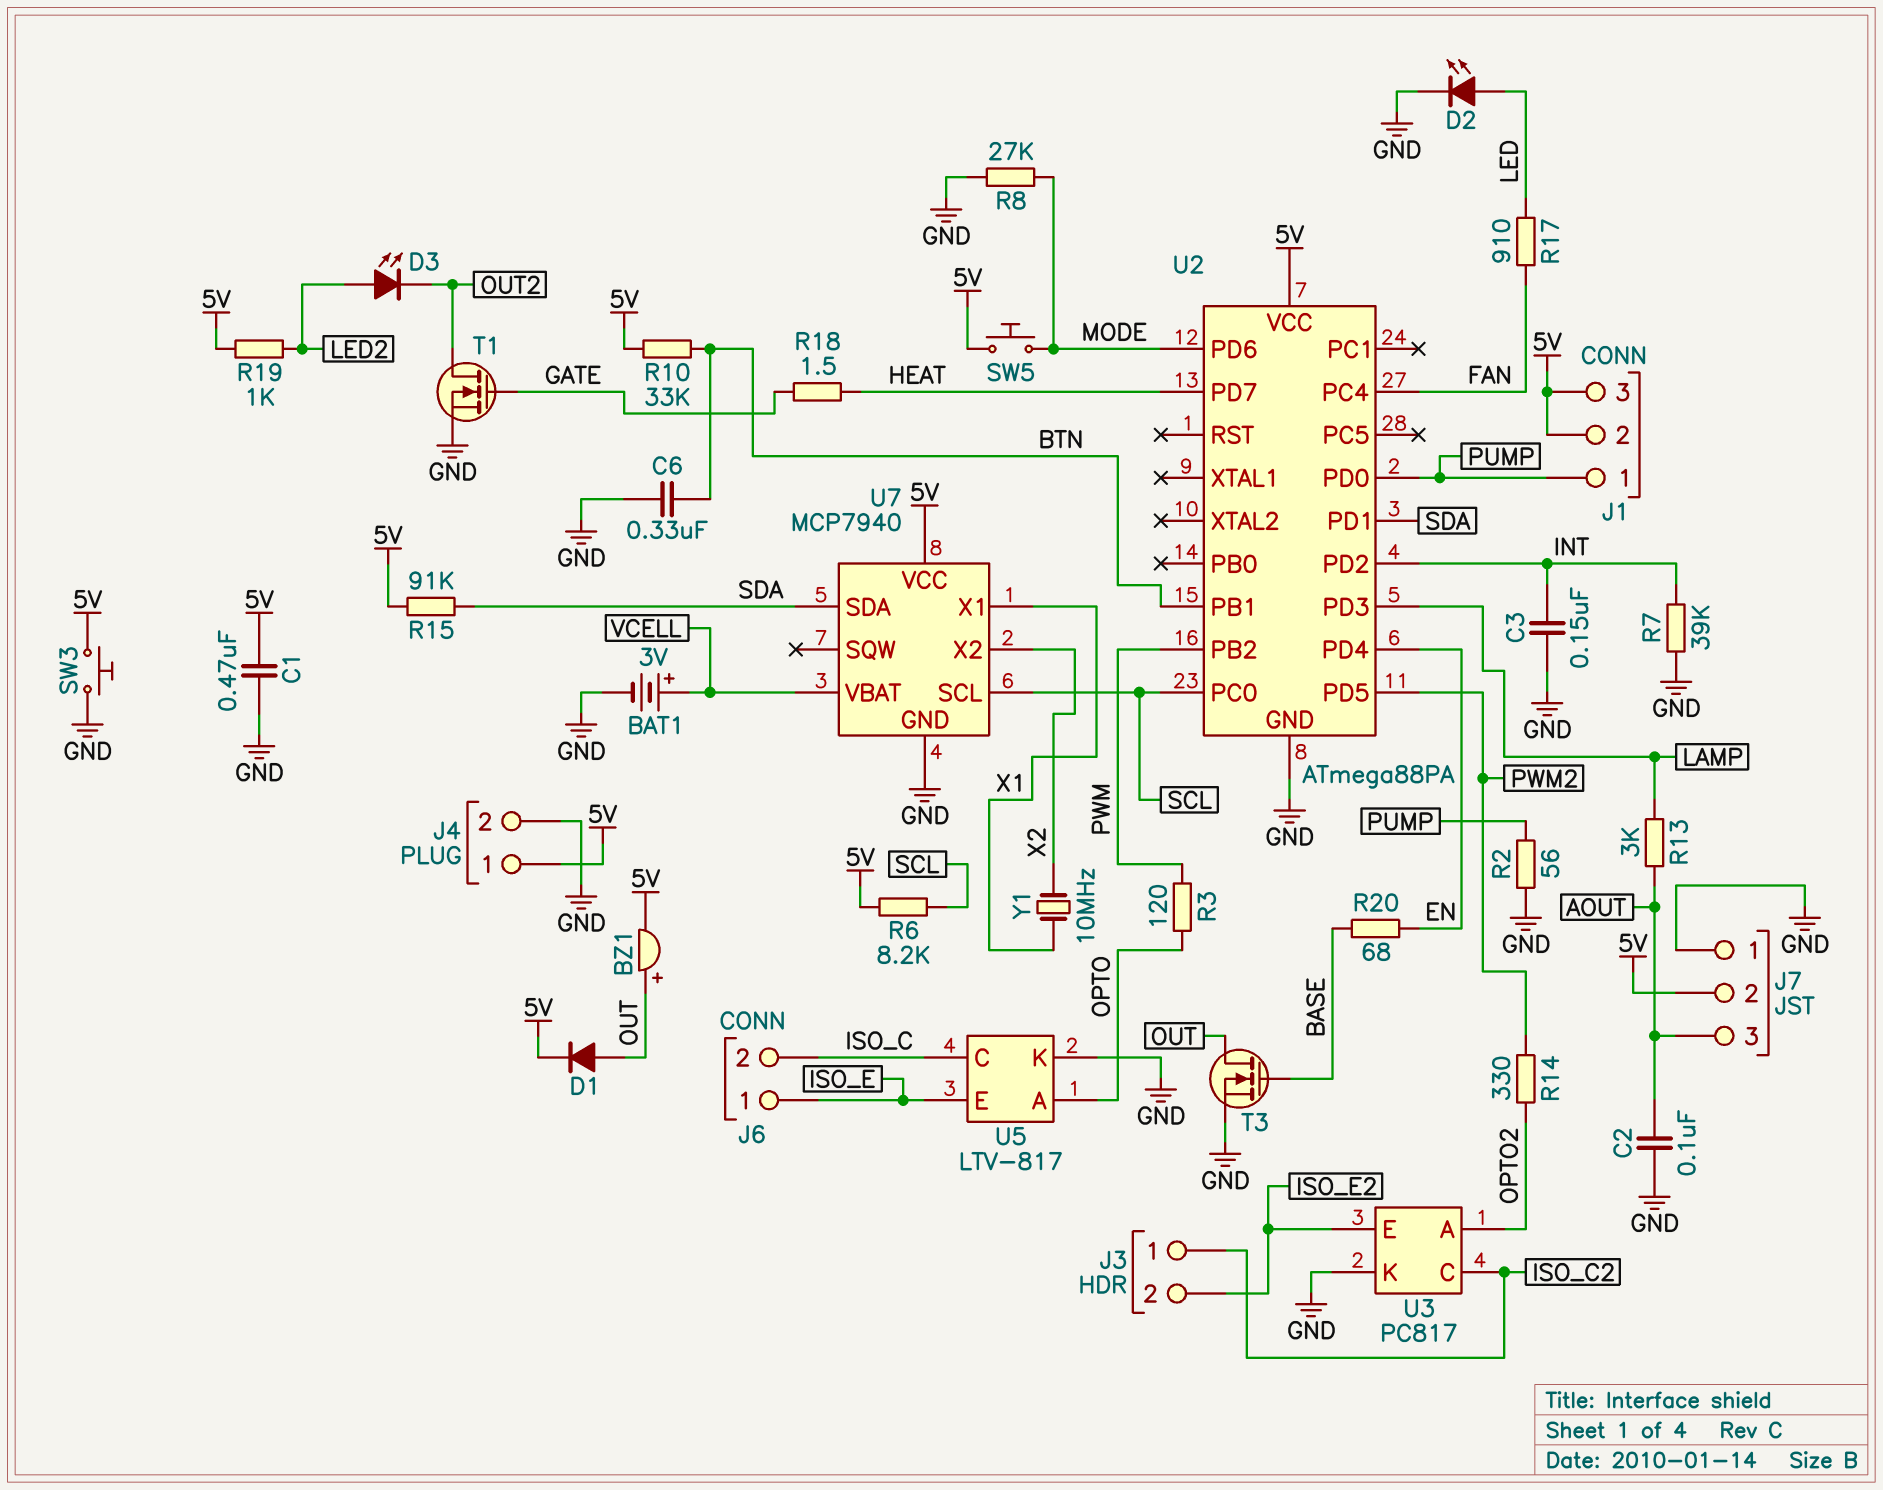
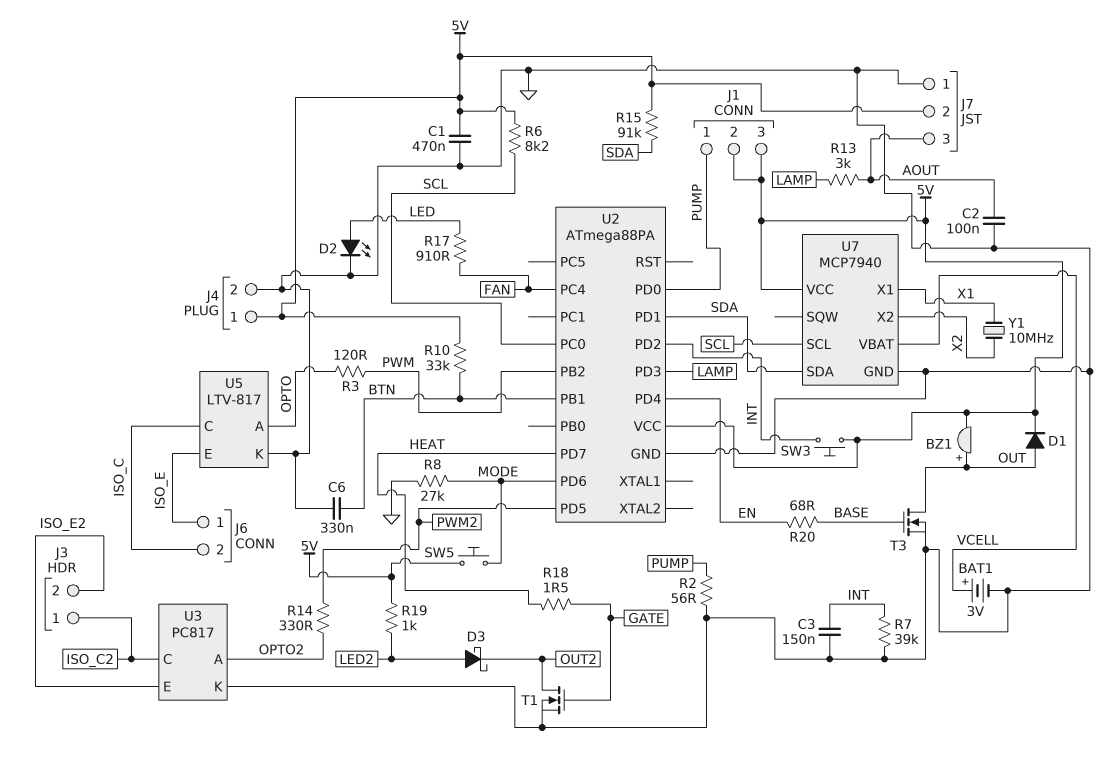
D3: LED (A LED2, K OUT2) -> schottky (A LED2, K OUT2)
SW3: button (5V, GND) -> button (5V, INT)

